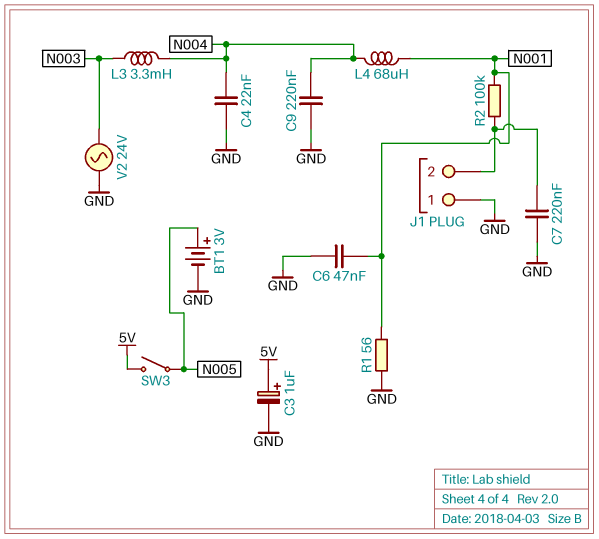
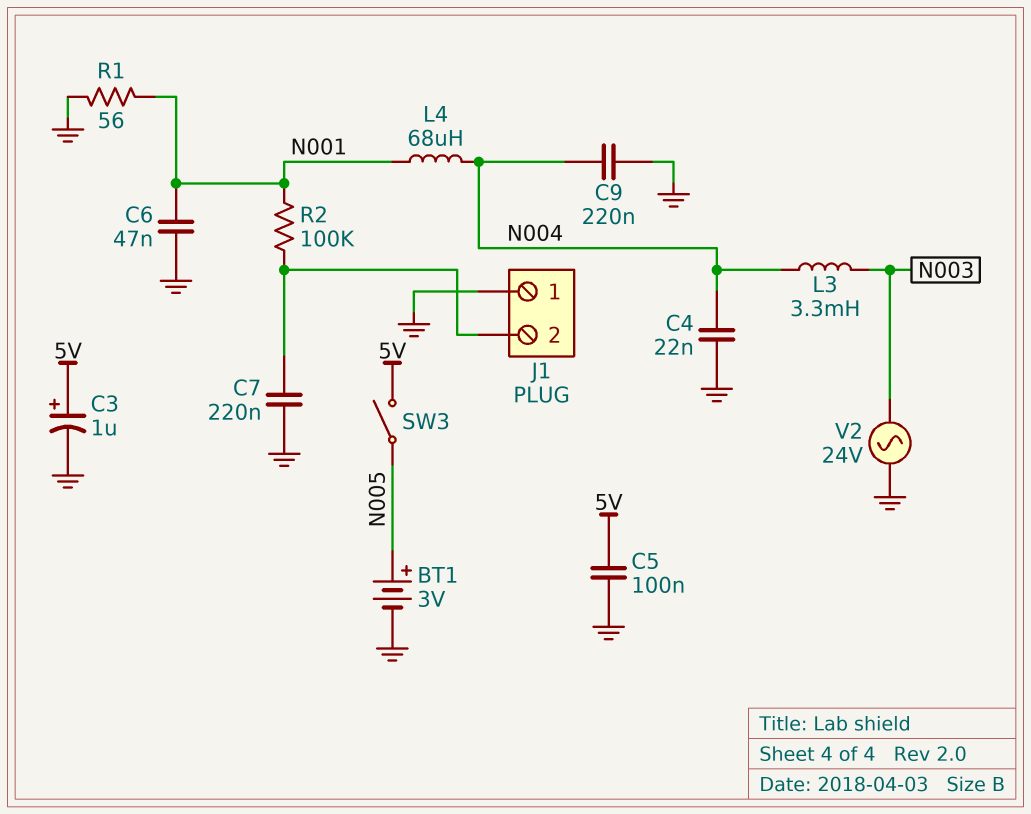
C5: none -> 100nF (5V, GND)

